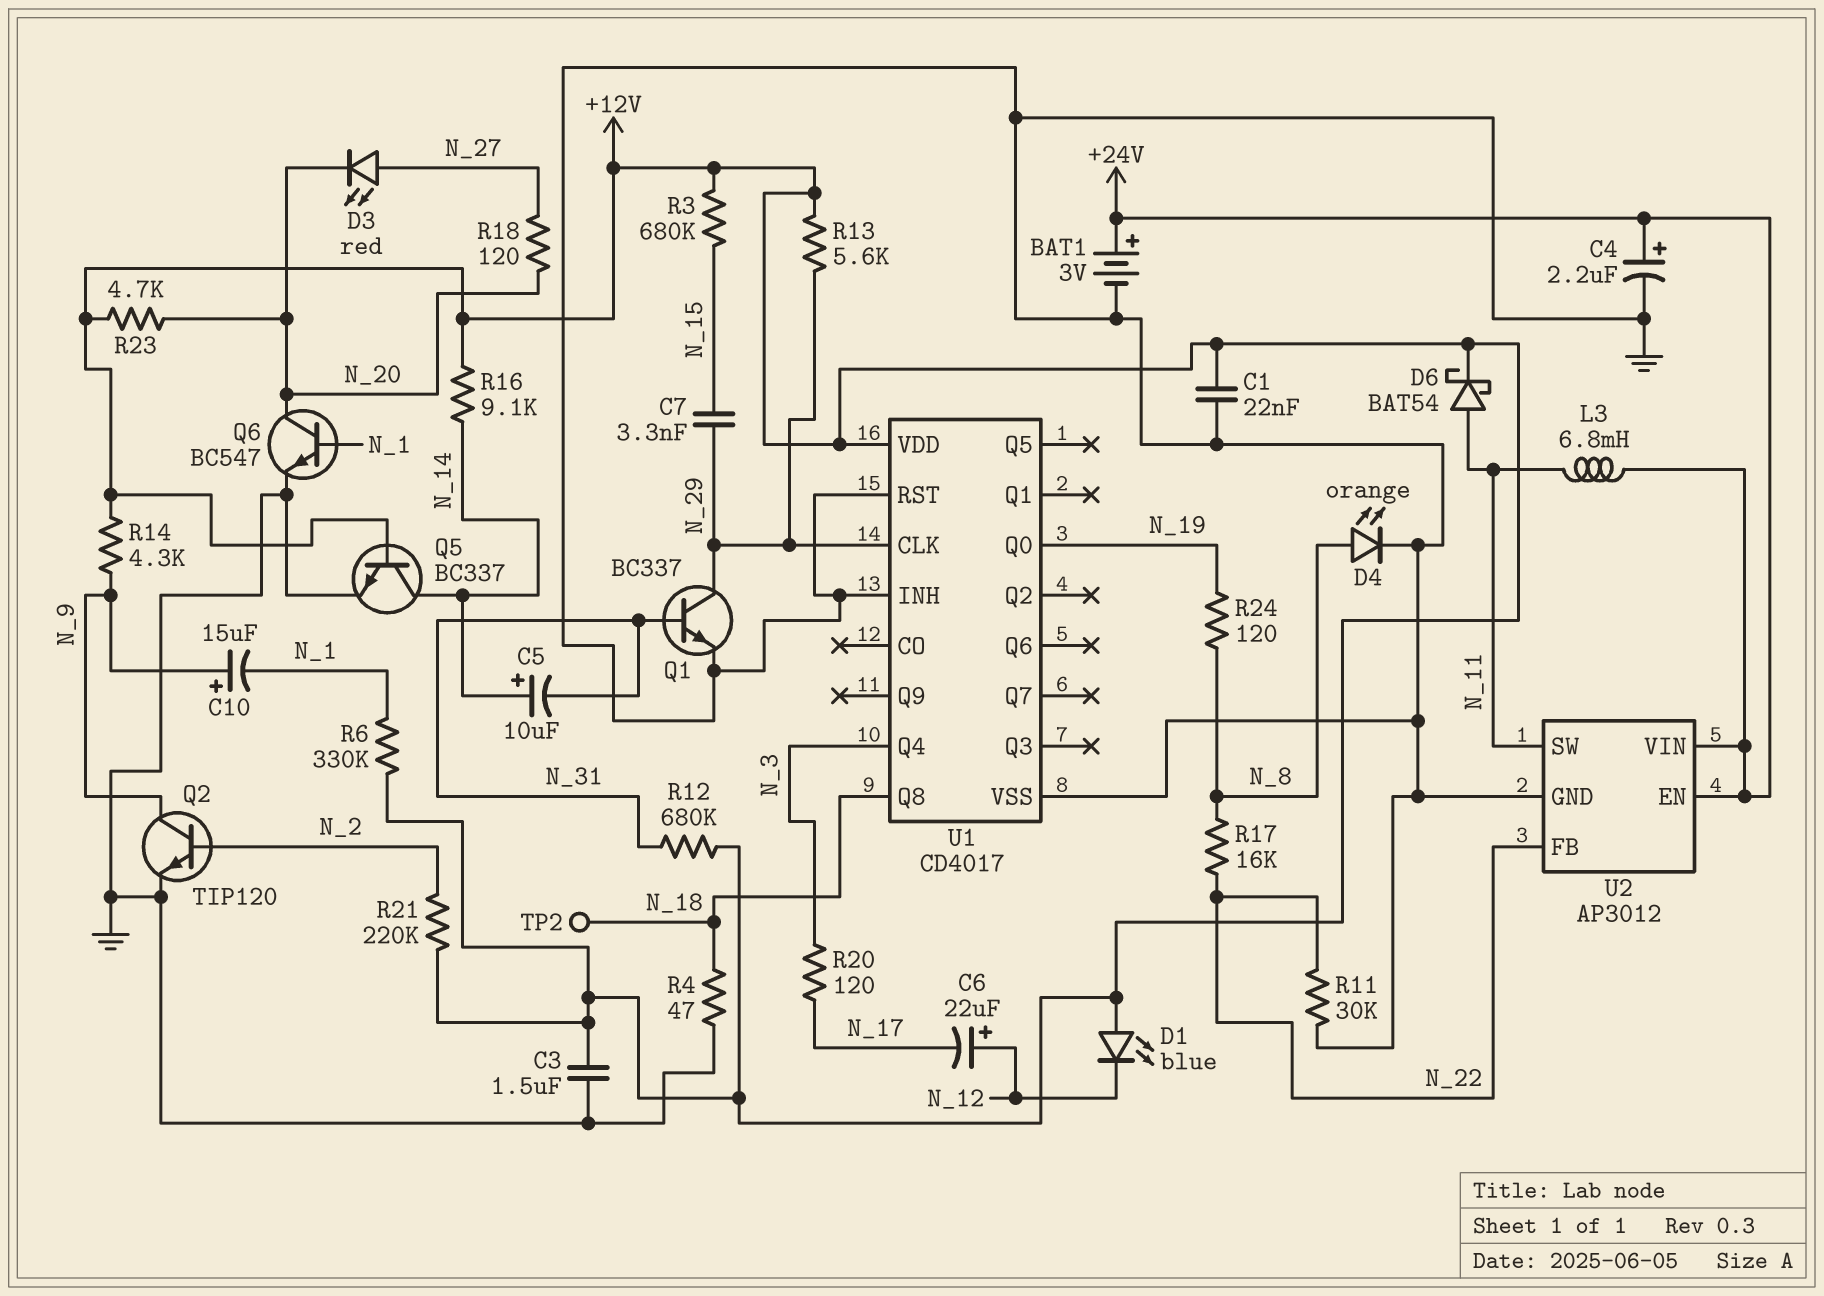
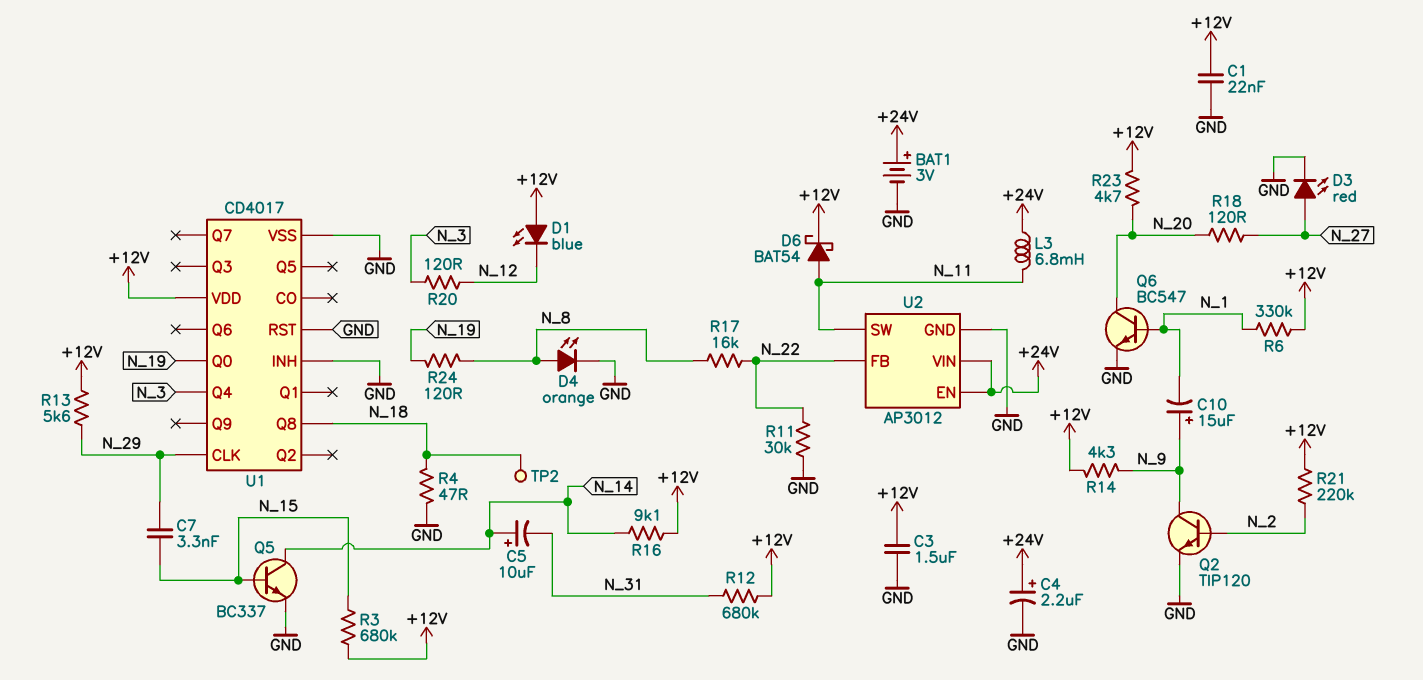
C6: 22uF (plus N_12, minus N_17) -> none
D3: LED red (A N_27, K N_20) -> LED red (A N_27, K GND)
Q1: NPN BC337 (B N_31, C N_29, E GND) -> none
Q5: NPN BC337 (B +12V, C N_14, E GND) -> NPN BC337 (B N_15, C N_14, E GND)
R20: 120 (N_3, N_17) -> 120 (N_3, N_12)

